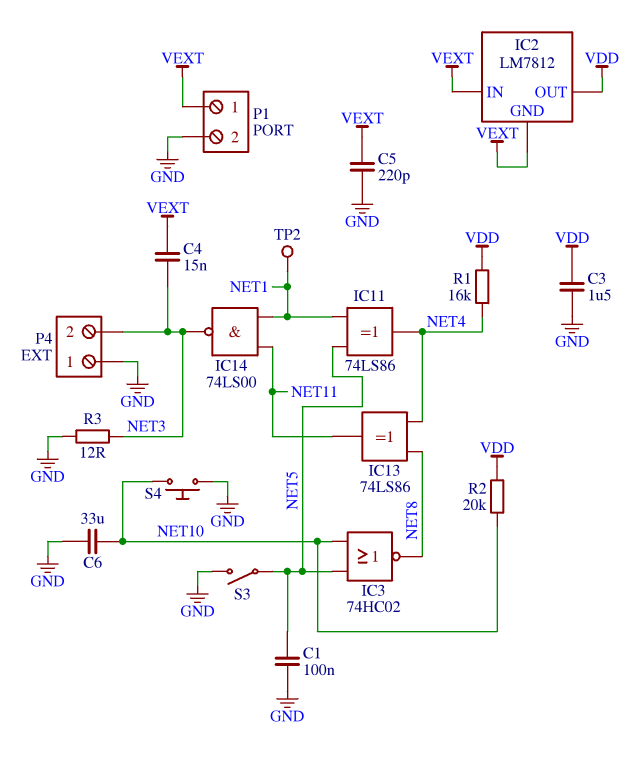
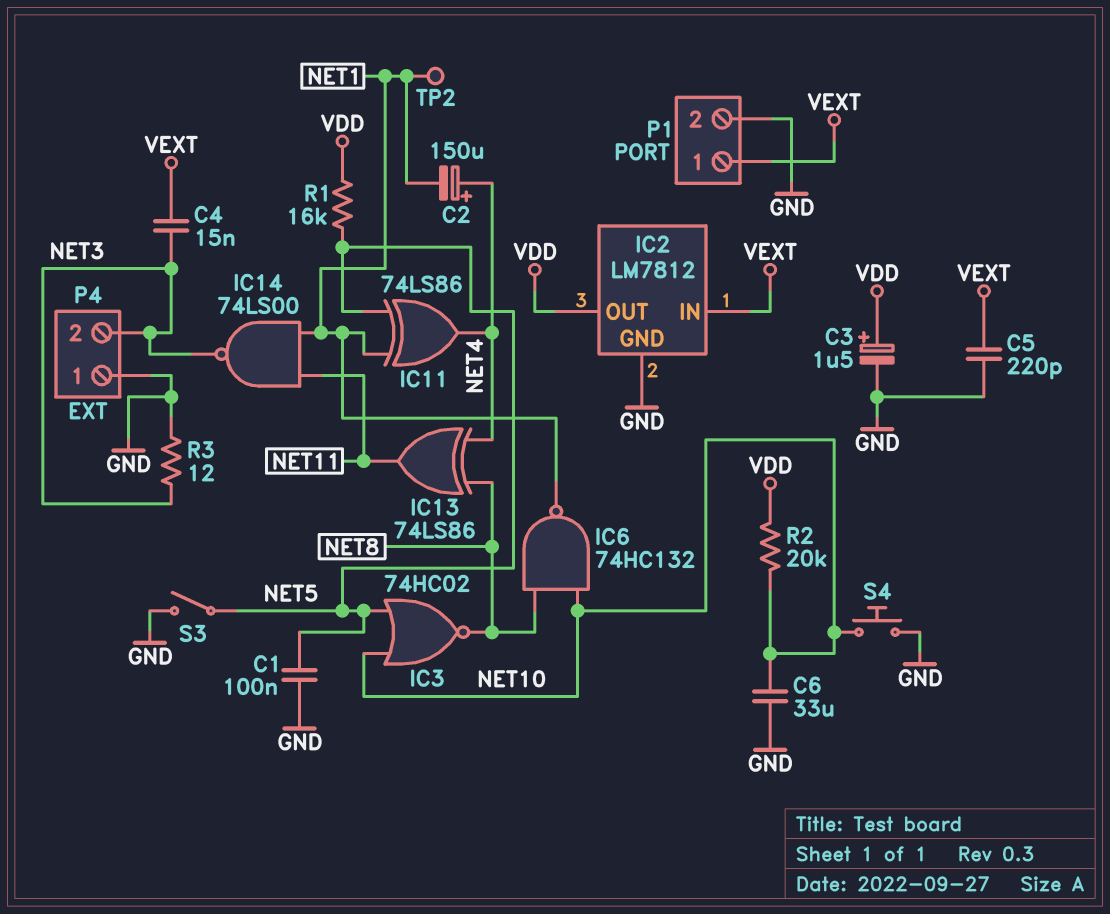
C2: none -> 150uF (plus NET4, minus NET1)
C3: 1.5uF (GND, VDD) -> 1.5uF (plus VDD, minus GND)
IC2 pin GND: VEXT -> GND
IC6: none -> NAND 74HC132 (in NET8, in NET10, out NET1)
R1: 16k (NET4, VDD) -> 16k (NET5, VDD)

